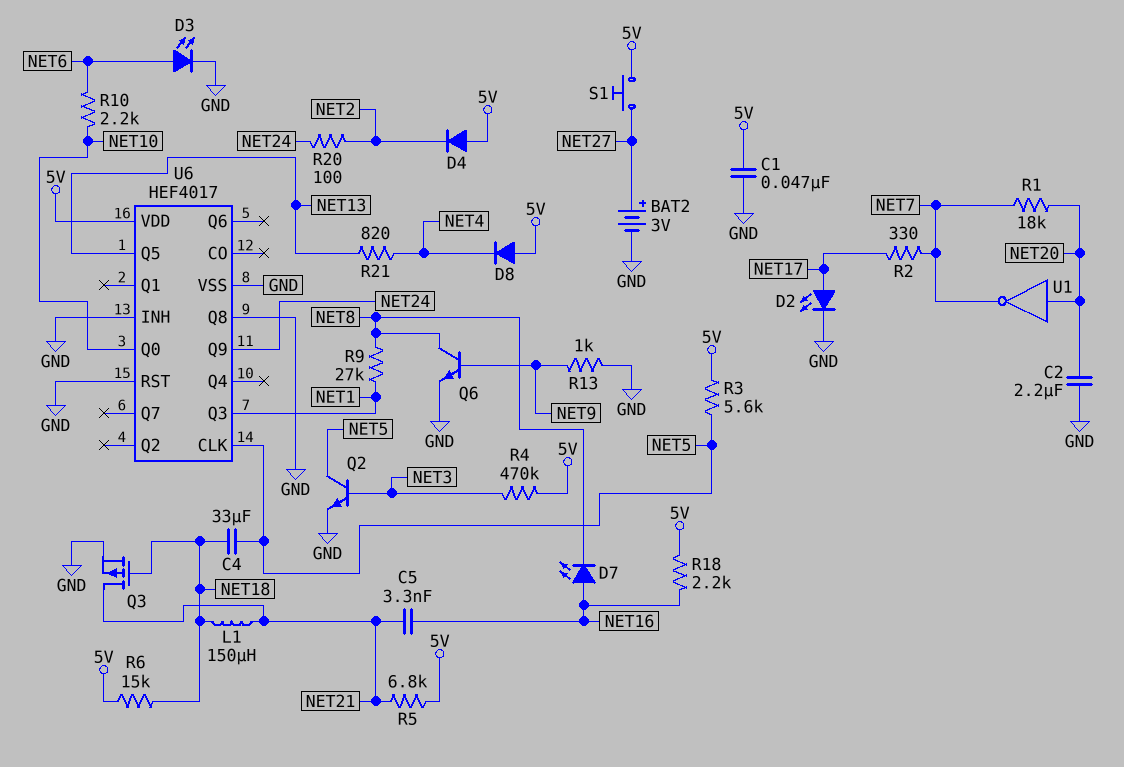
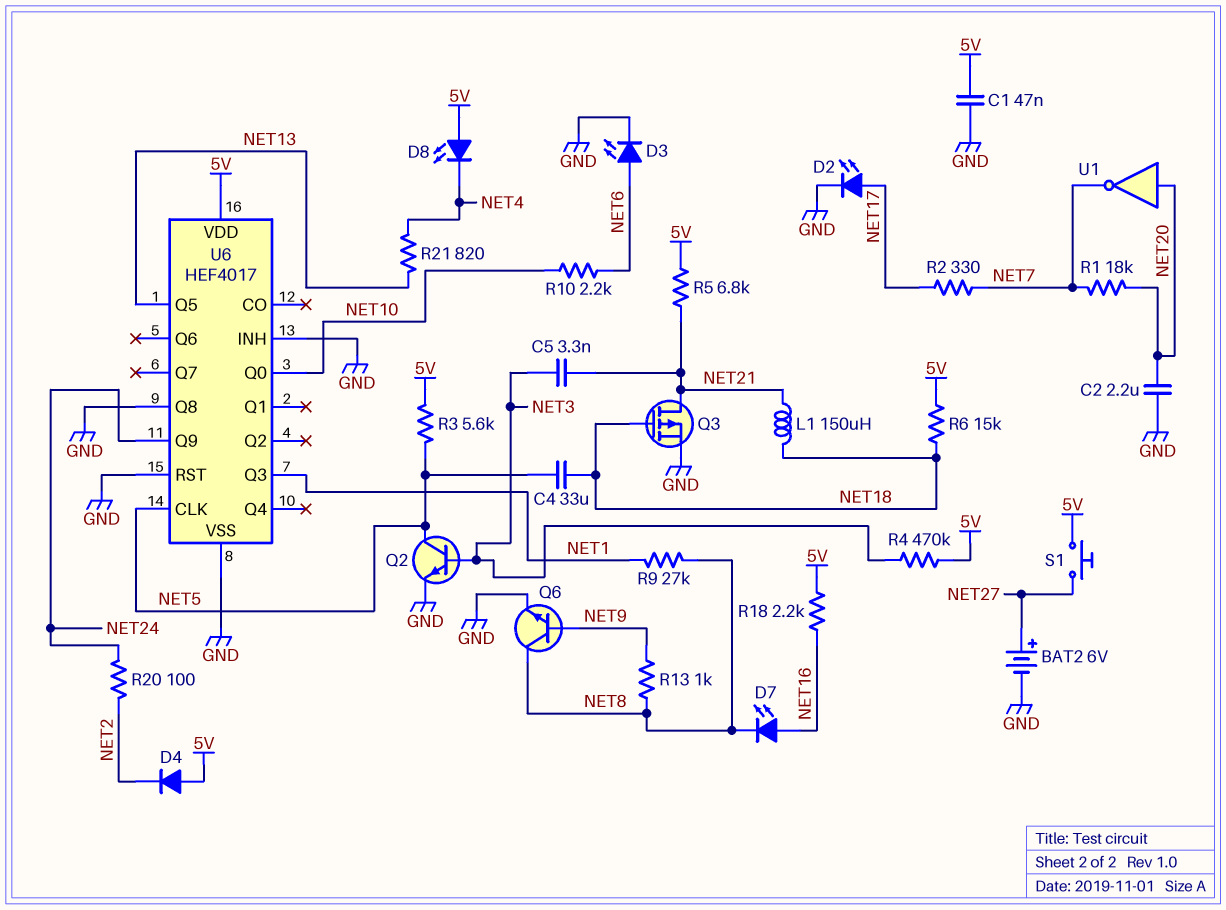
BAT2: 3V (plus NET27, minus GND) -> 6V (plus NET27, minus GND)
C5: 3.3nF (NET16, NET21) -> 3.3nF (NET3, NET21)
D8: diode (A 5V, K NET4) -> LED (A 5V, K NET4)
R13: 1k (GND, NET9) -> 1k (NET8, NET9)

